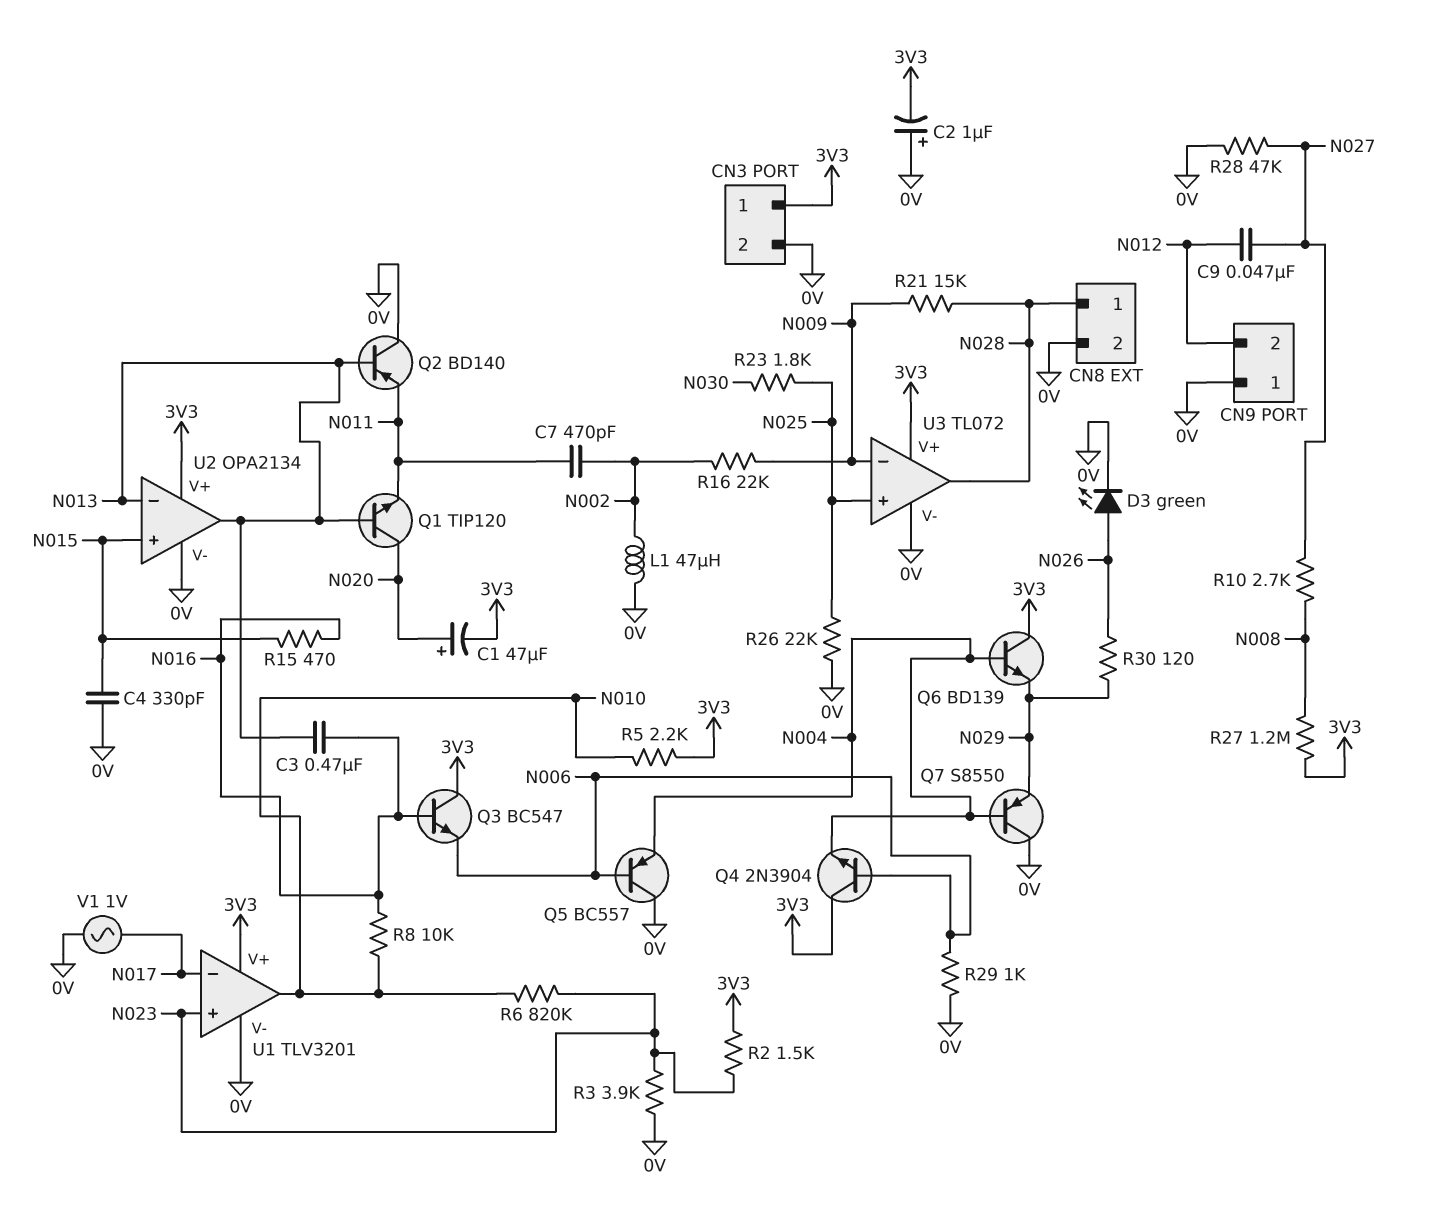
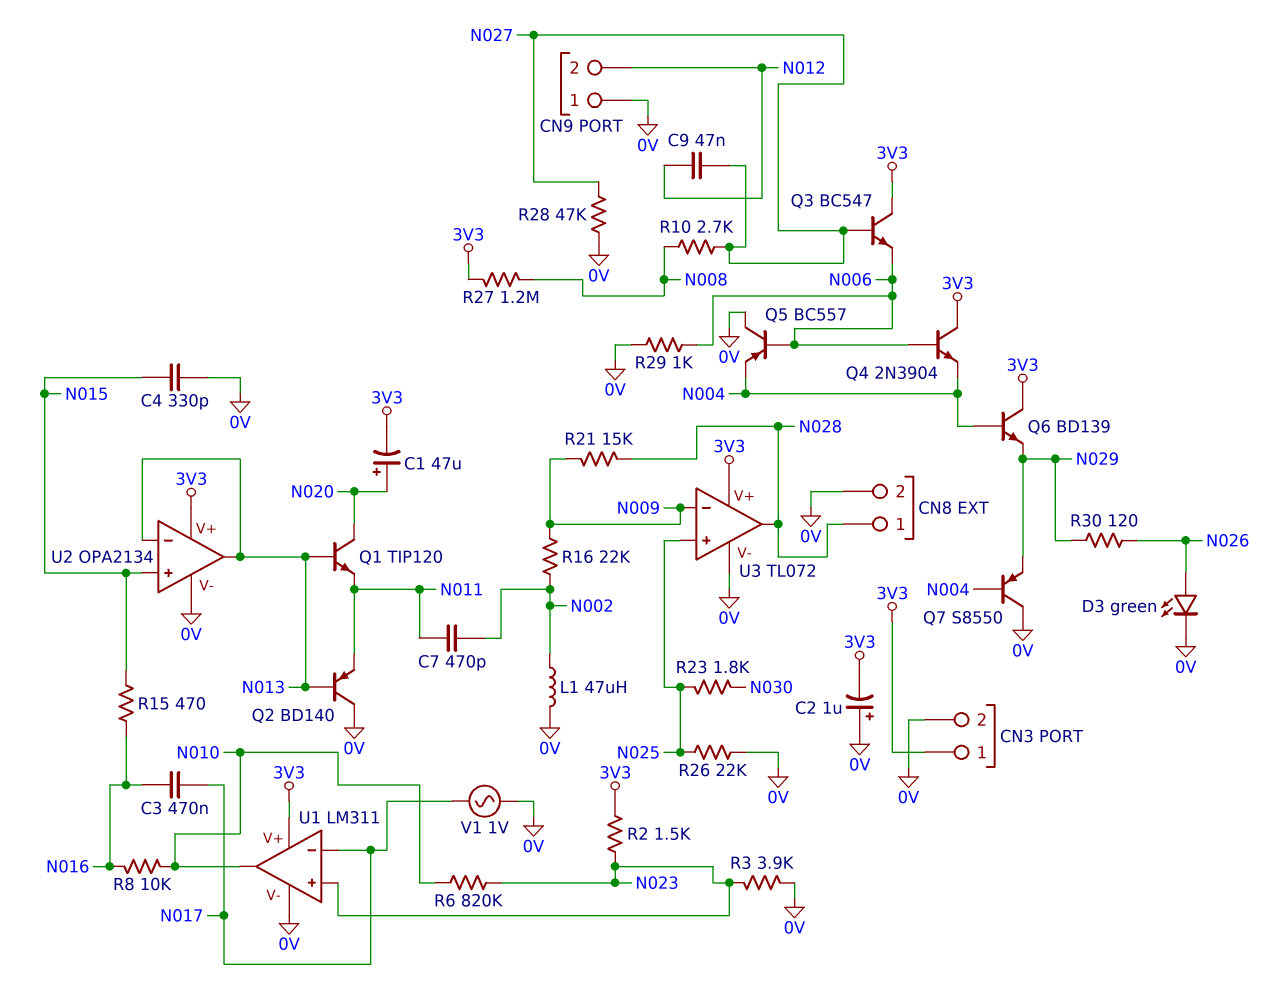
C3: 470nF (N013, N016) -> 470nF (N016, N017)
Q3: NPN BC547 (B N016, C 3V3, E N006) -> NPN BC547 (B N027, C 3V3, E N006)
R5: 2.2k (3V3, N010) -> none
U1: TLV3201 -> LM311

